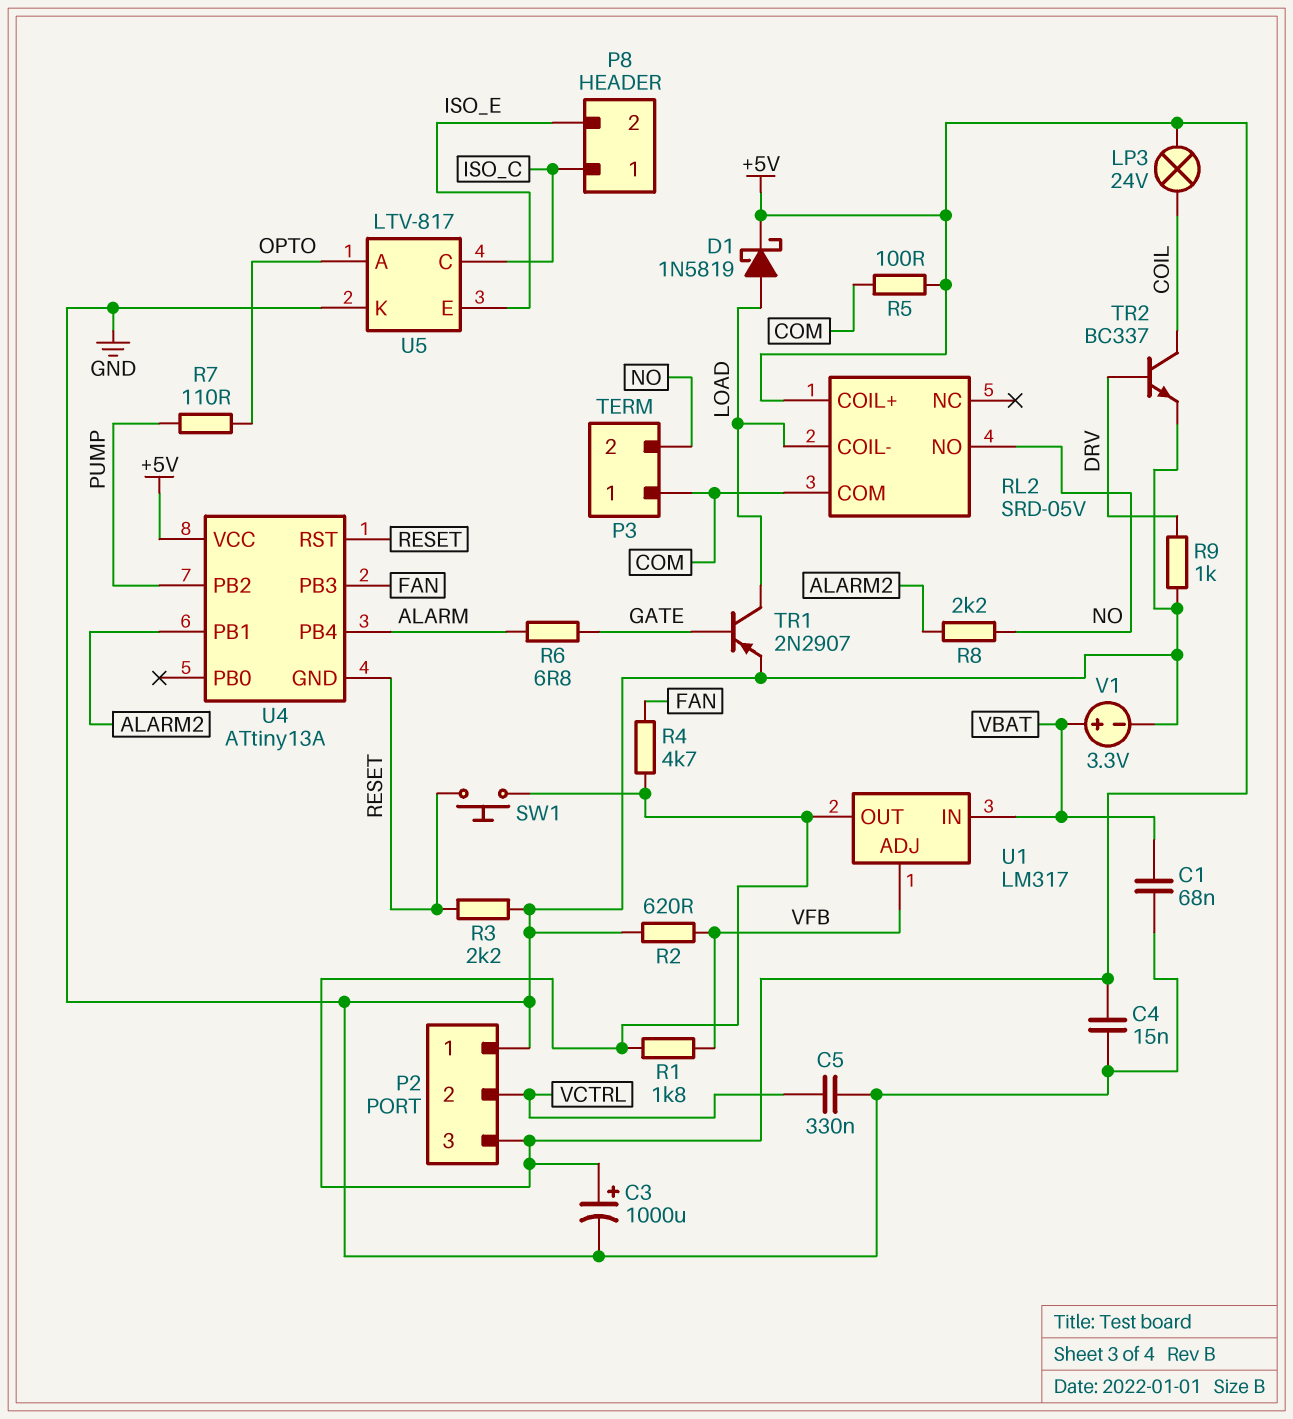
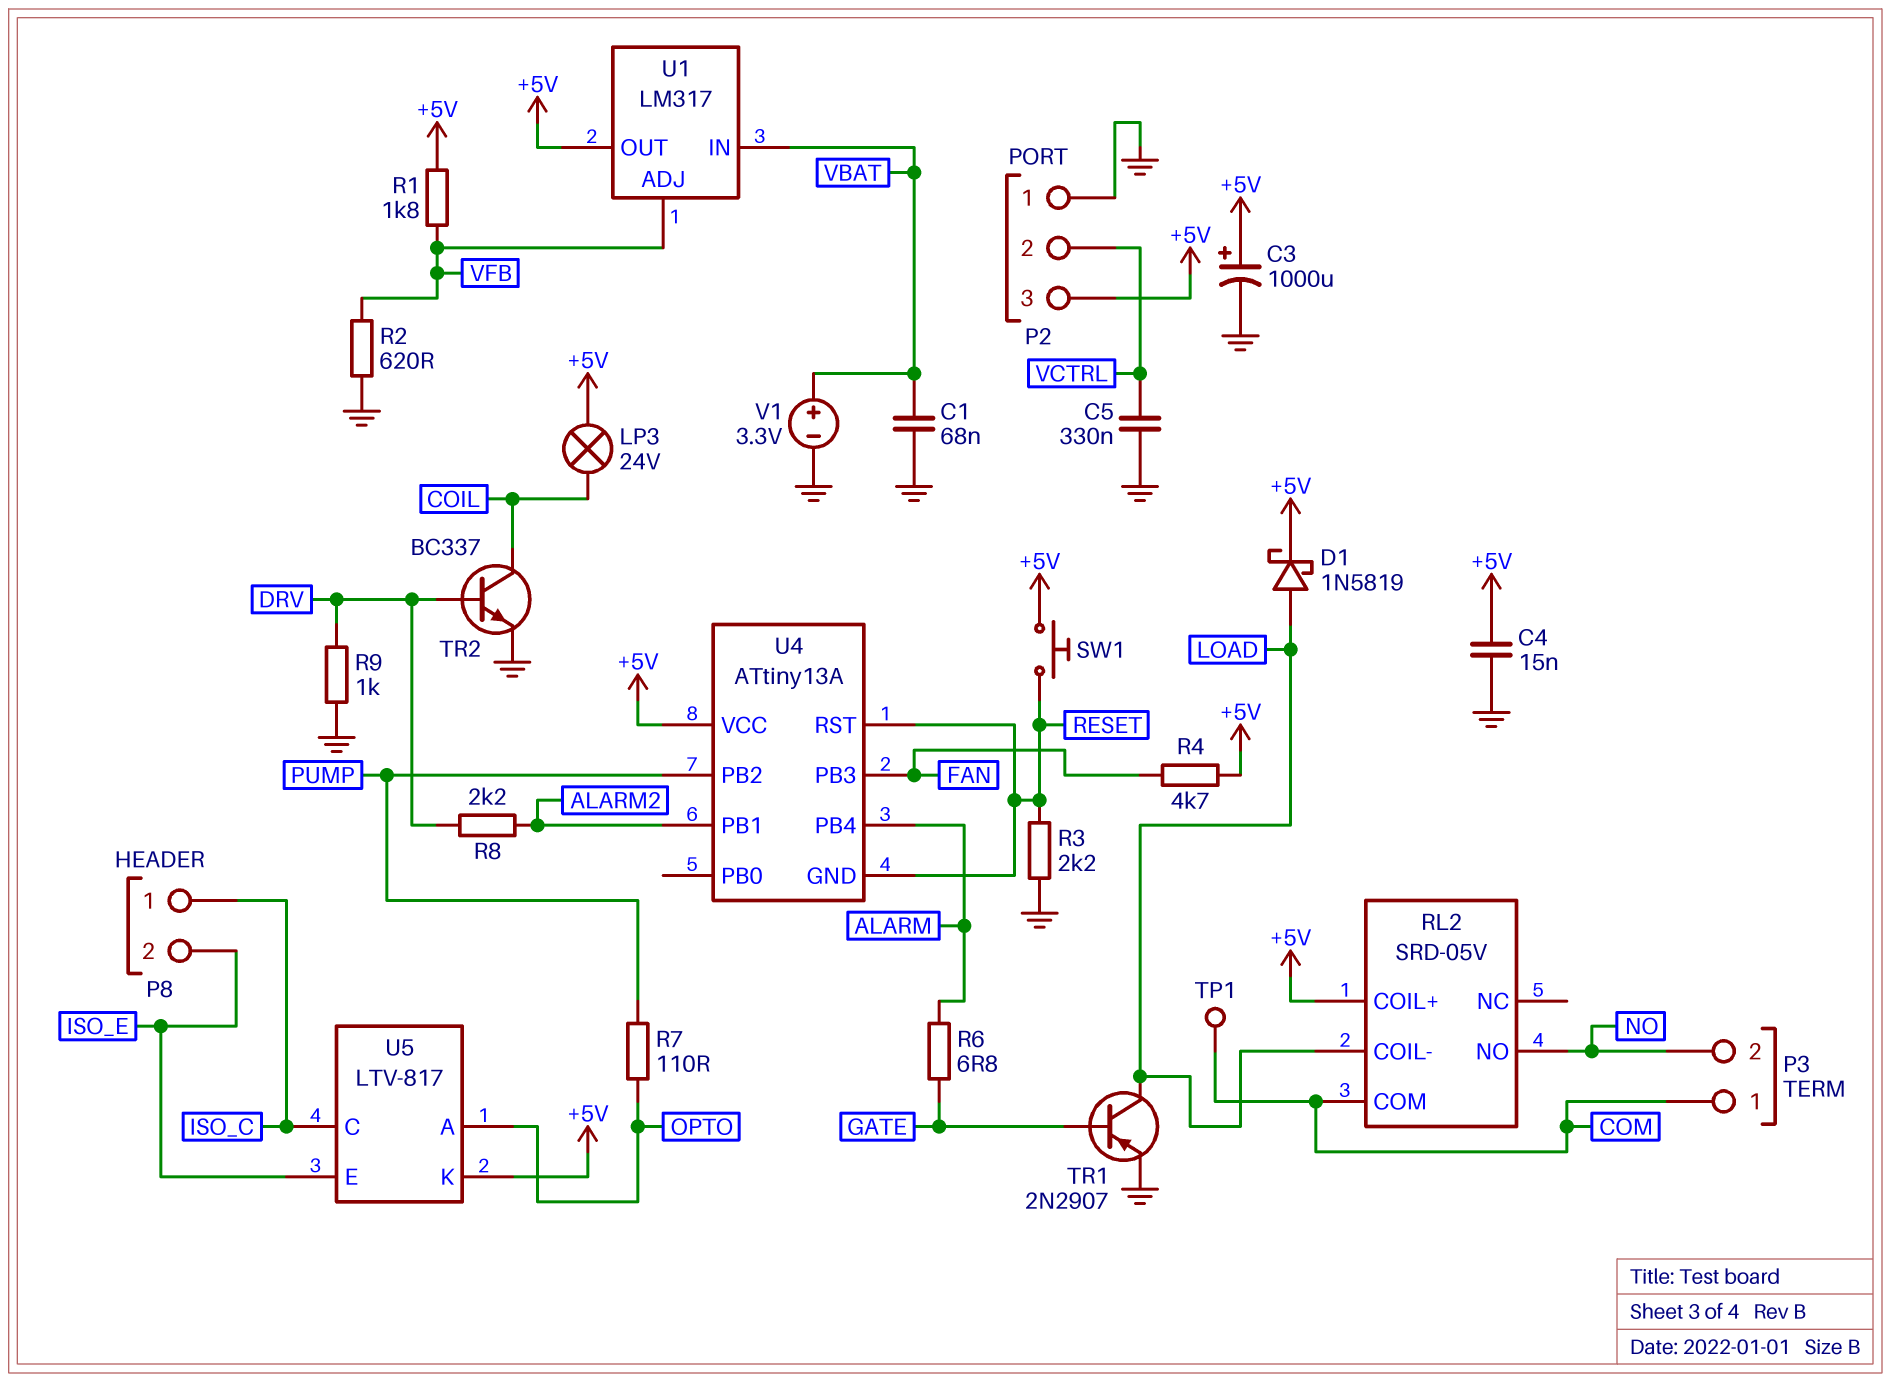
R5: 100 (+5V, COM) -> none
R8: 2.2k (ALARM2, NO) -> 2.2k (ALARM2, DRV)
TP1: none -> test point (COM)
U5 pin K: GND -> +5V

